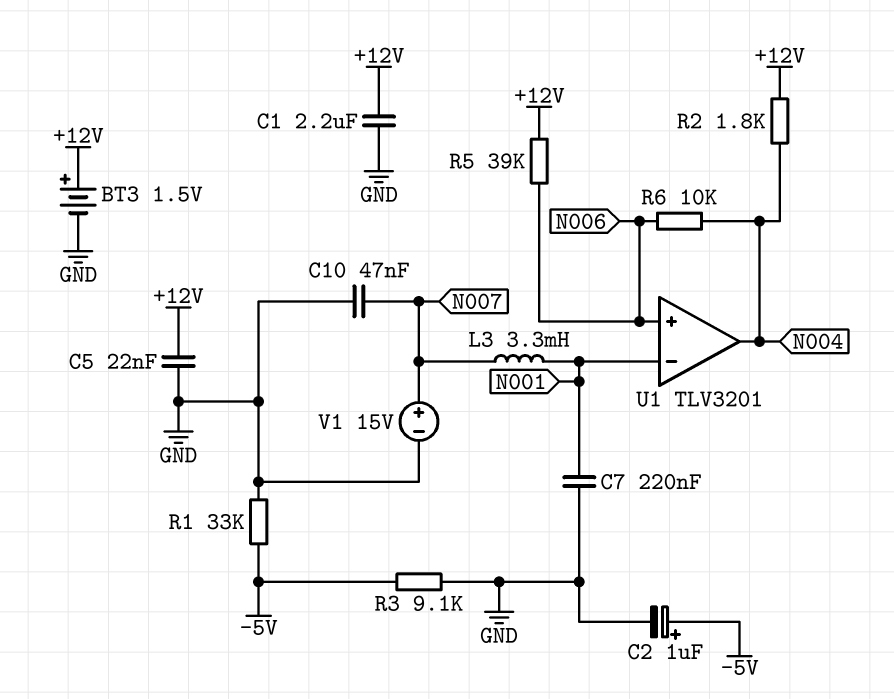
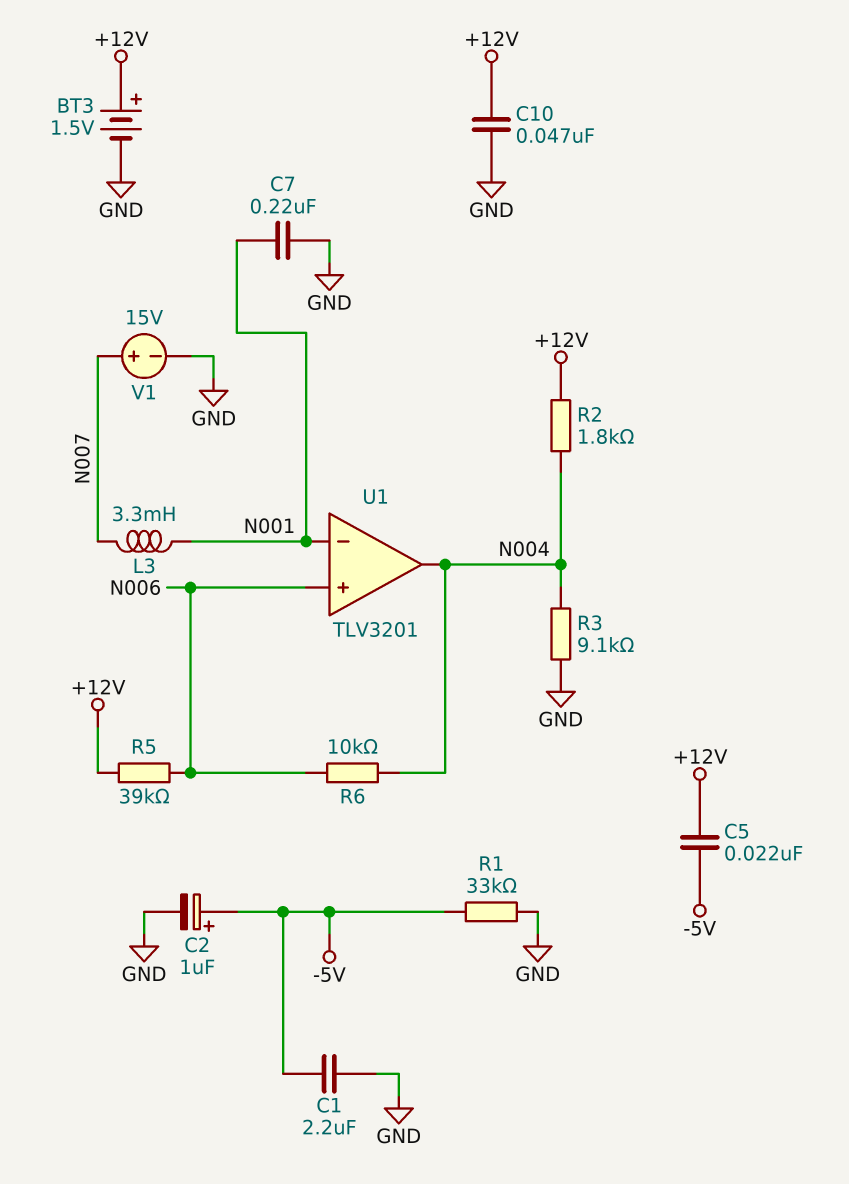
C1: 2.2uF (+12V, GND) -> 2.2uF (-5V, GND)
C5: 22nF (+12V, GND) -> 22nF (+12V, -5V)
C10: 47nF (GND, N007) -> 47nF (+12V, GND)
R3: 9.1k (-5V, GND) -> 9.1k (GND, N004)

